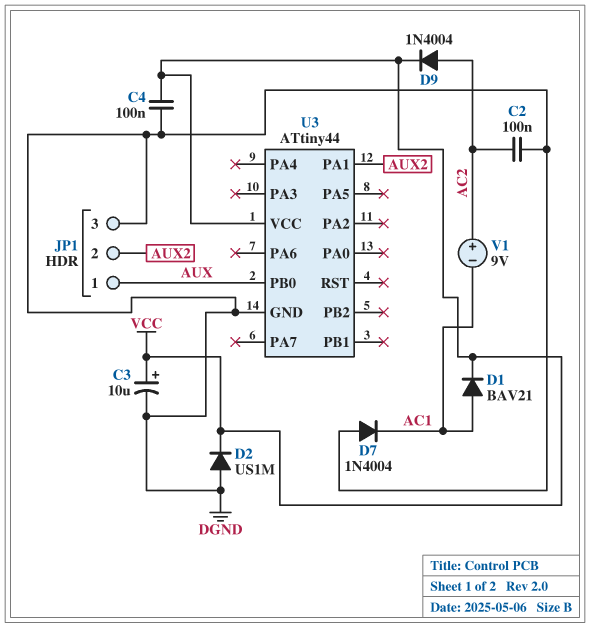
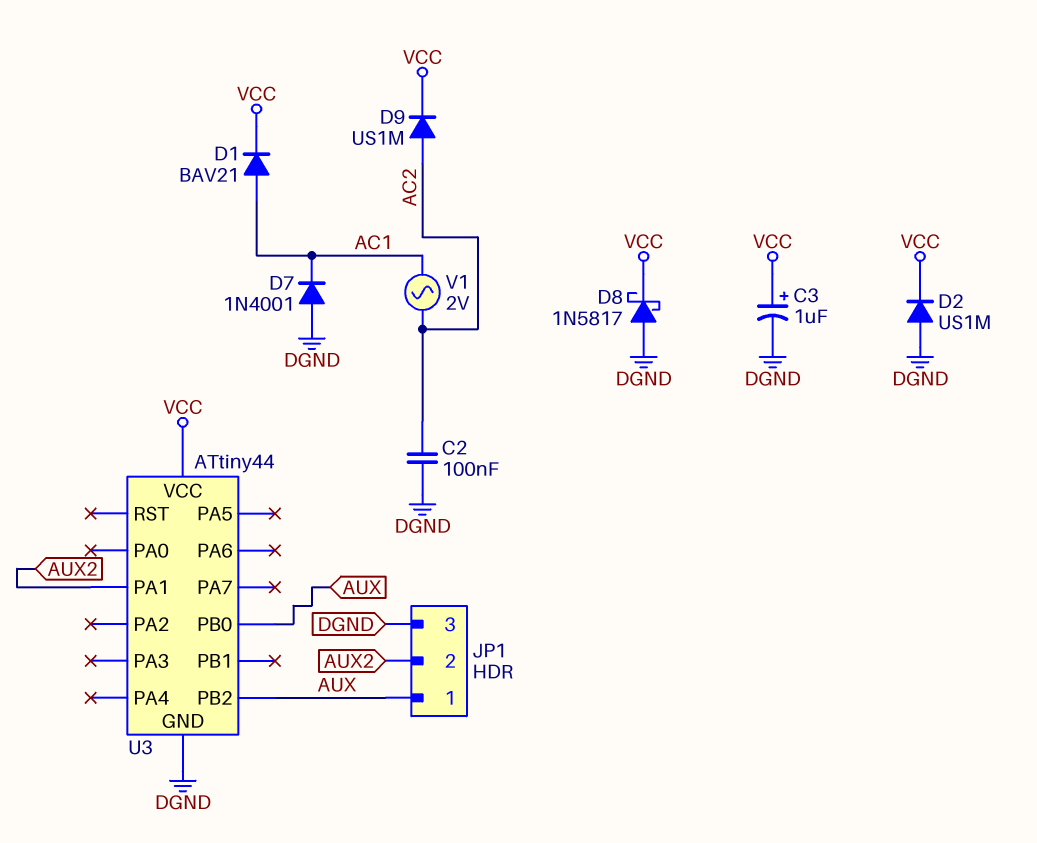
C3: 10uF (plus VCC, minus DGND) -> 1uF (plus VCC, minus DGND)
C4: 100nF (DGND, VCC) -> none
D7: diode 1N4004 (A DGND, K AC1) -> diode 1N4001 (A DGND, K AC1)
D8: none -> schottky 1N5817 (A DGND, K VCC)
D9: diode 1N4004 (A AC2, K VCC) -> diode US1M (A AC2, K VCC)
U3 pin PB2: none -> AUX
V1: 9V (plus AC2, minus AC1) -> AC 2V (AC1, AC2)

